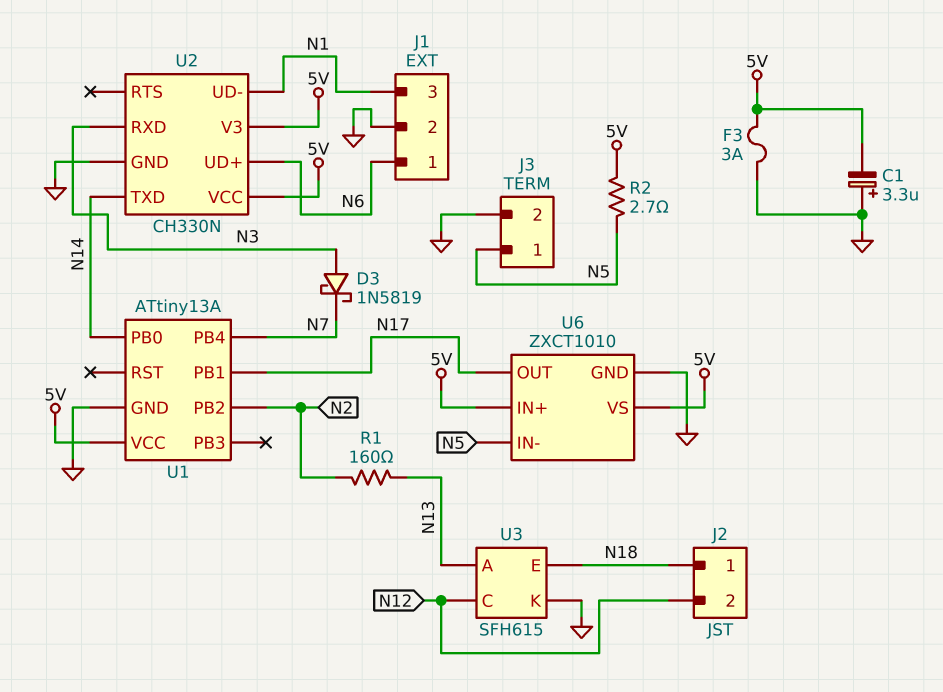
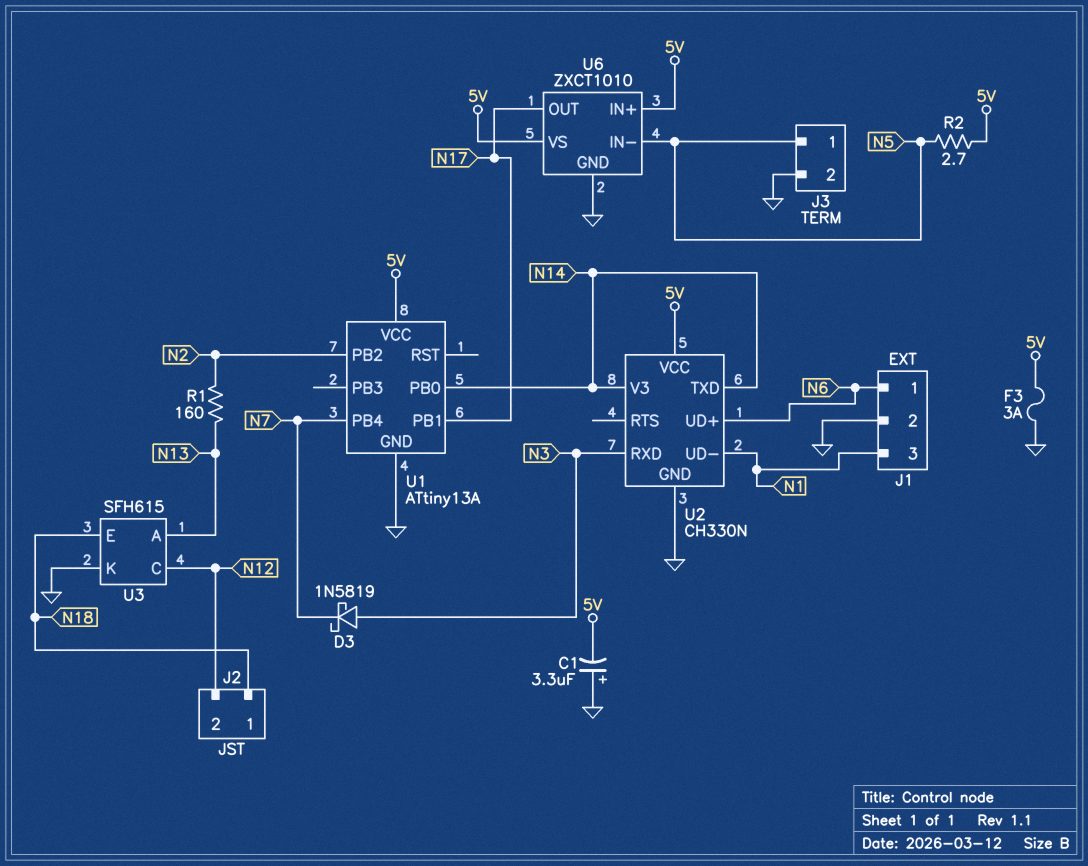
U2 pin V3: 5V -> N14

